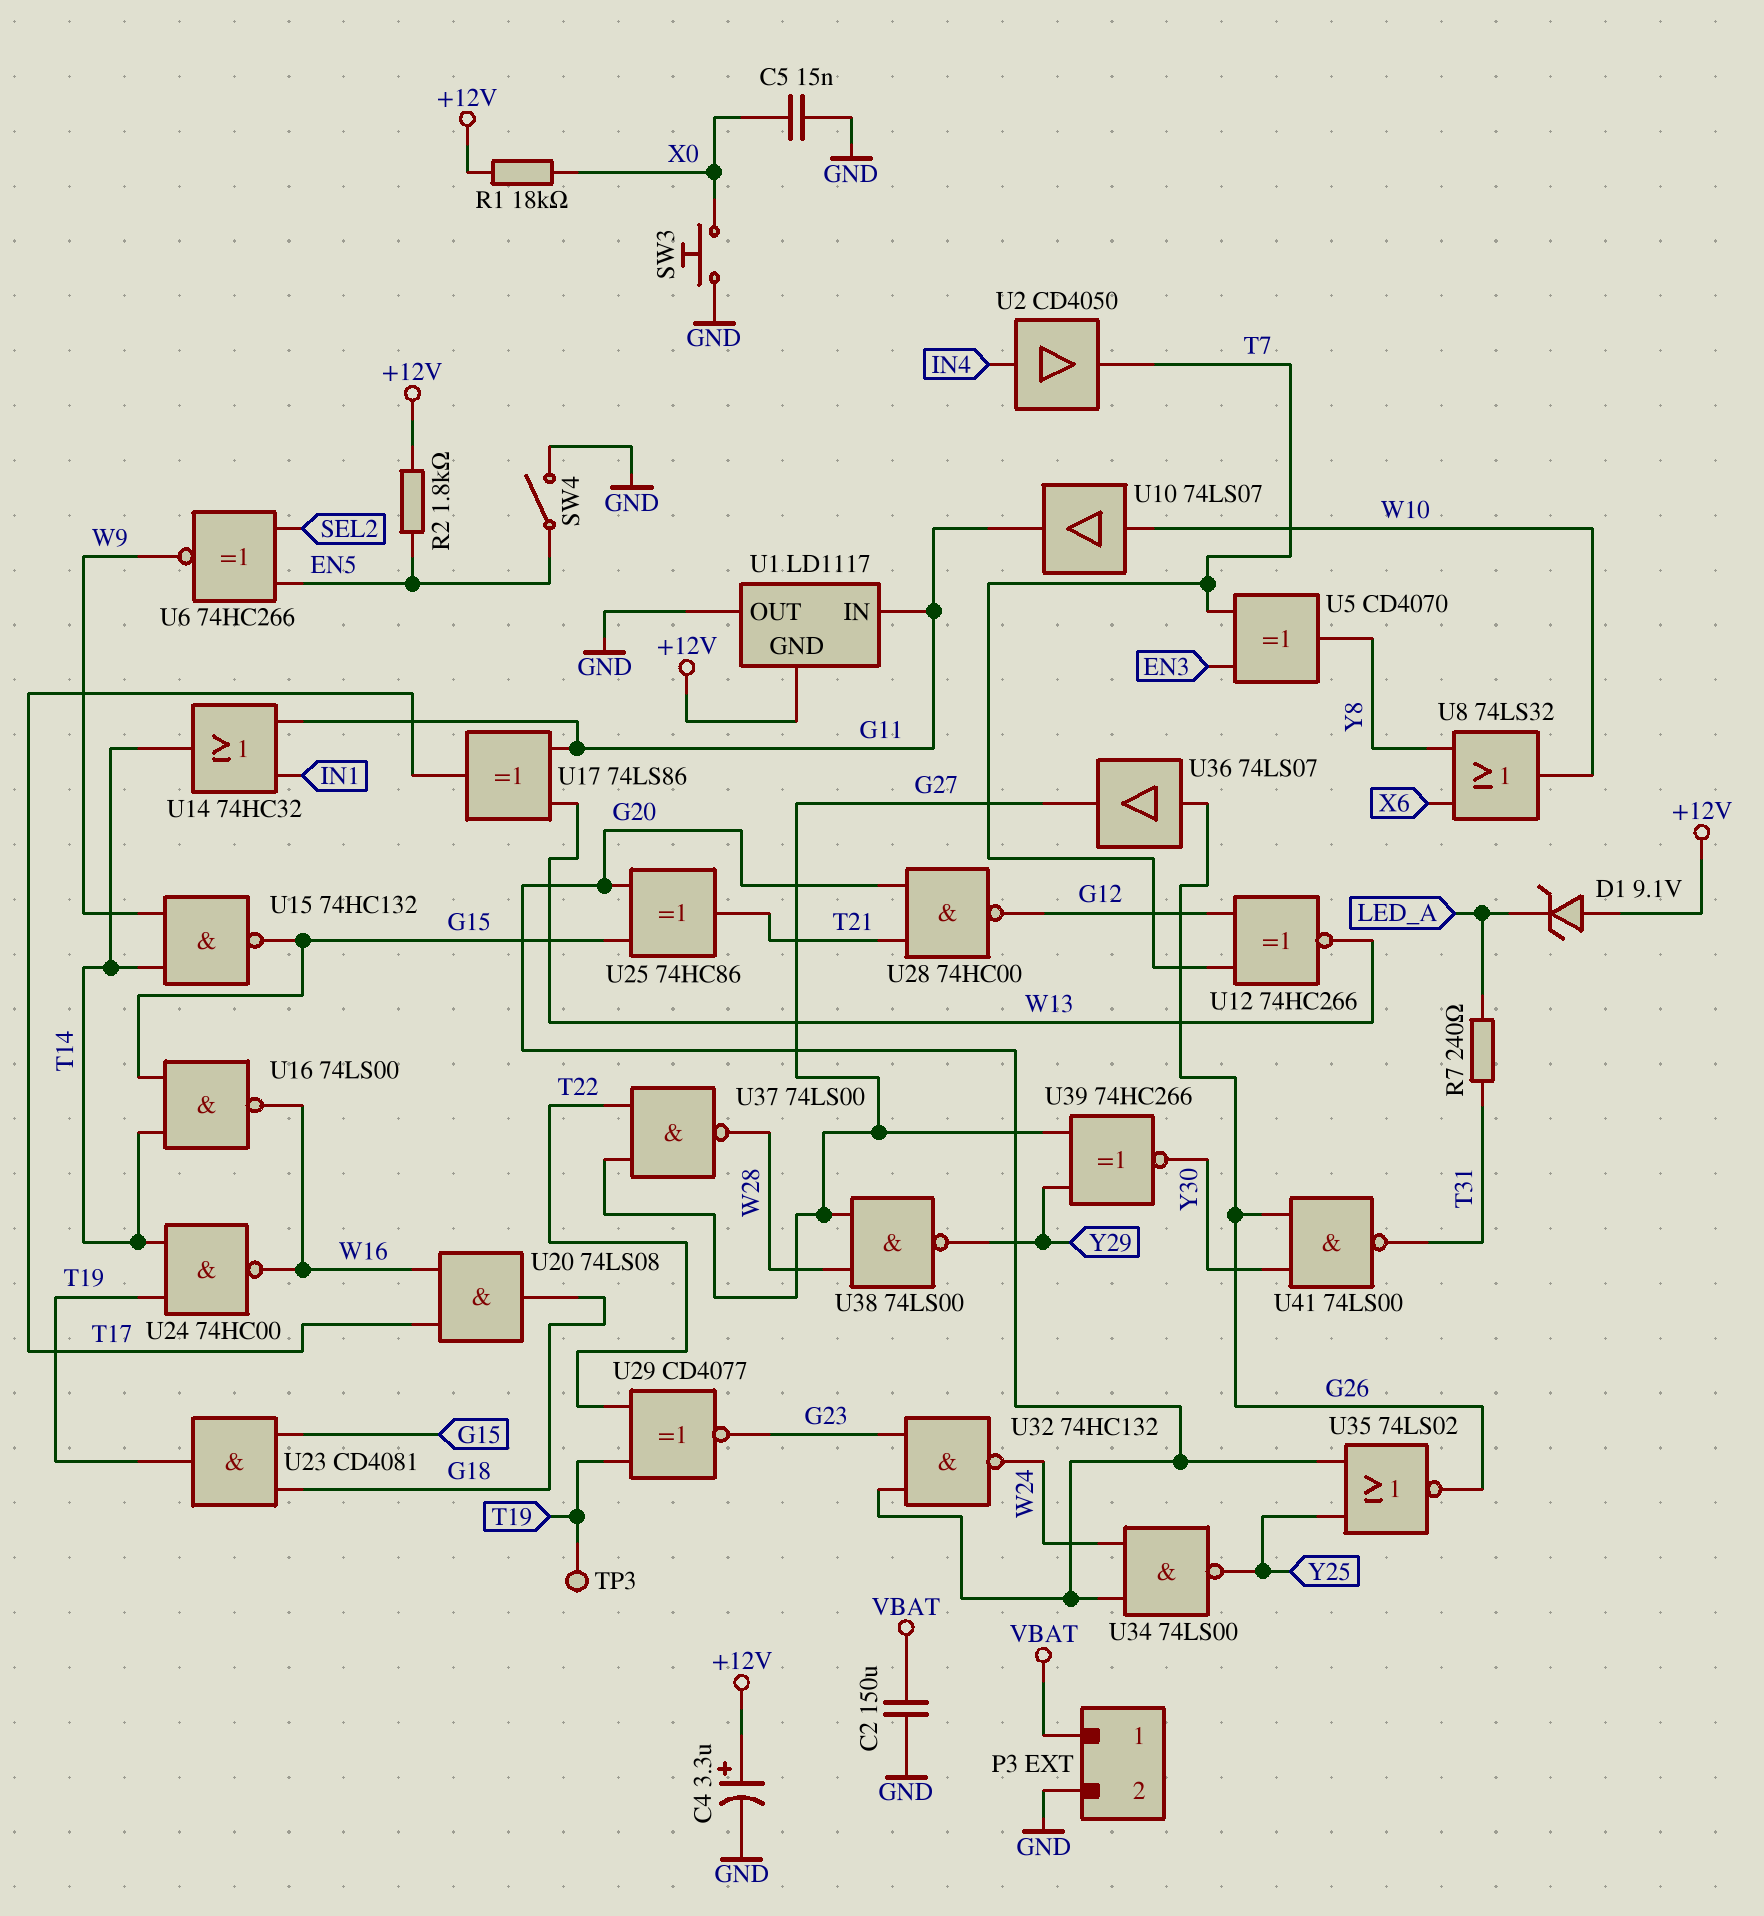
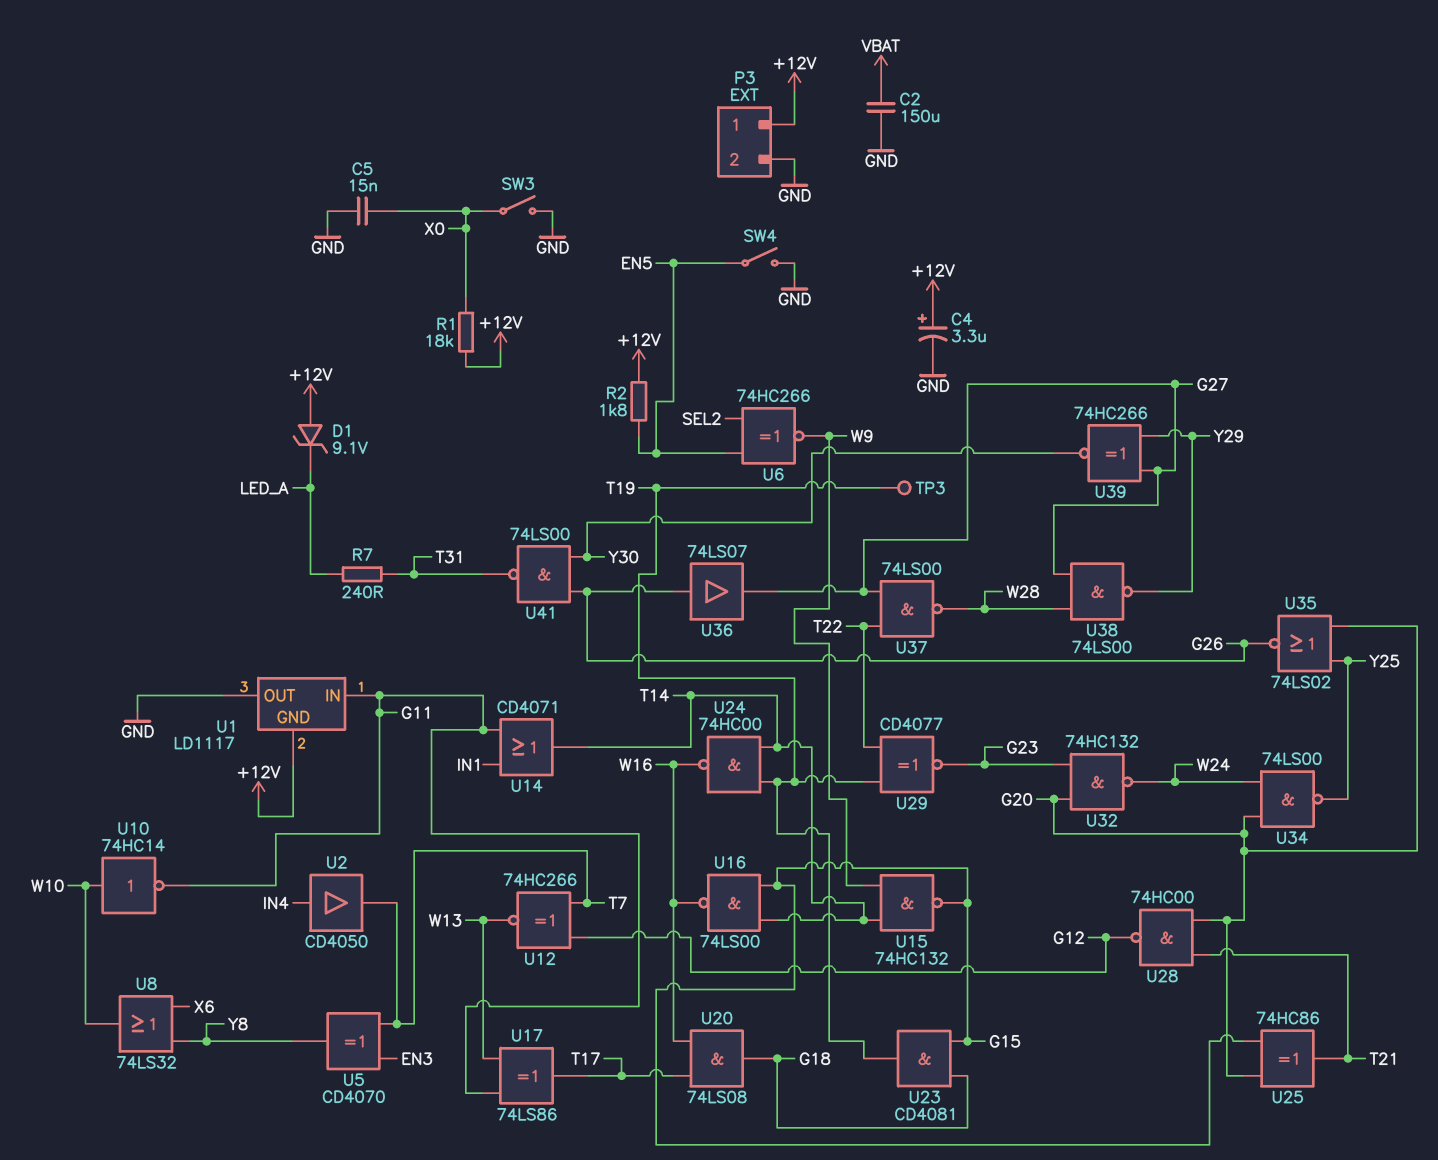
P3 pin 1: VBAT -> +12V
SW3: button (GND, X0) -> switch (GND, X0)
U10: buffer 74LS07 (in W10, out G11) -> NOT 74HC14 (in W10, out G11)
U14: OR 74HC32 (in G11, in IN1, out T14) -> OR CD4071 (in G11, in IN1, out T14)

